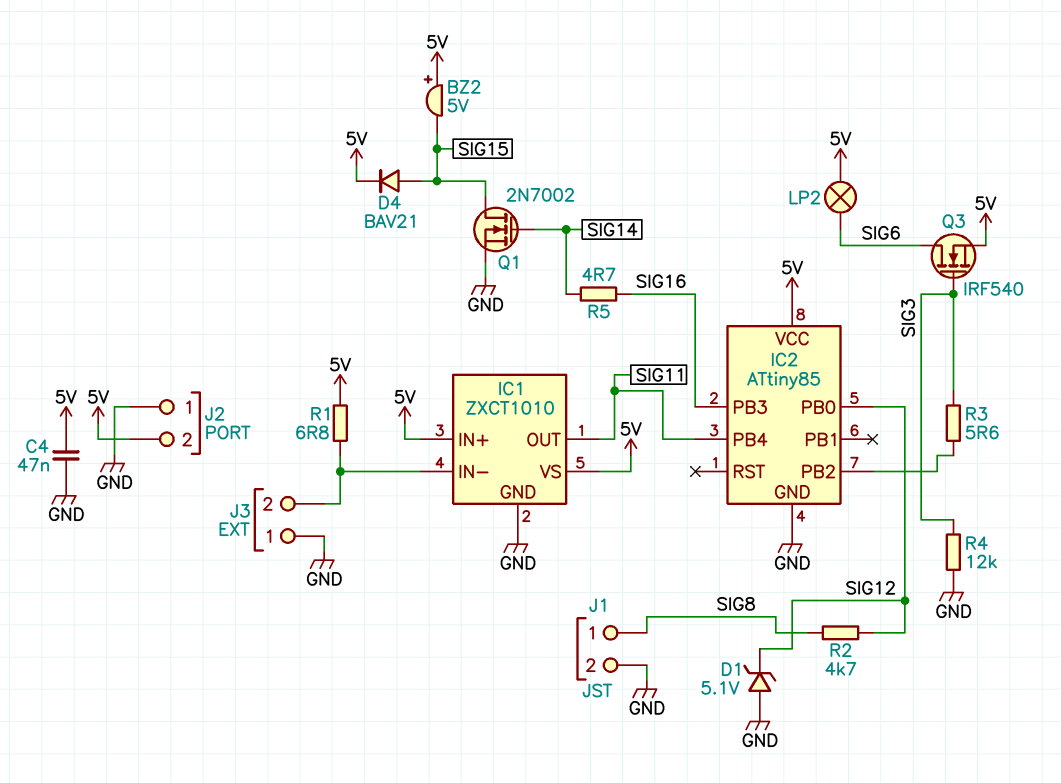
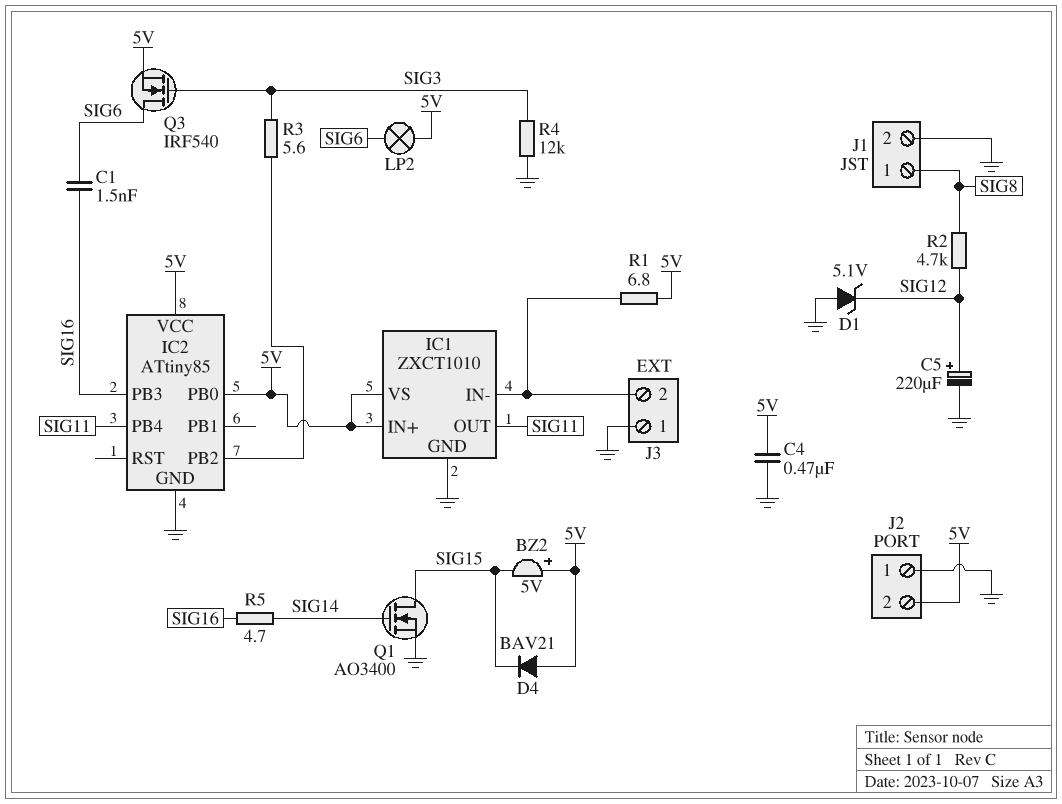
C1: none -> 1.5nF (SIG6, SIG16)
C4: 47nF (5V, GND) -> 470nF (5V, GND)
C5: none -> 220uF (plus SIG12, minus GND)
D4: diode BAV21 (A SIG15, K 5V) -> diode BAV21 (A 5V, K SIG15)
IC2 pin PB0: SIG12 -> 5V
Q1: NMOS 2N7002 (G SIG14, D SIG15, S GND) -> NMOS AO3400 (G SIG14, D SIG15, S GND)

